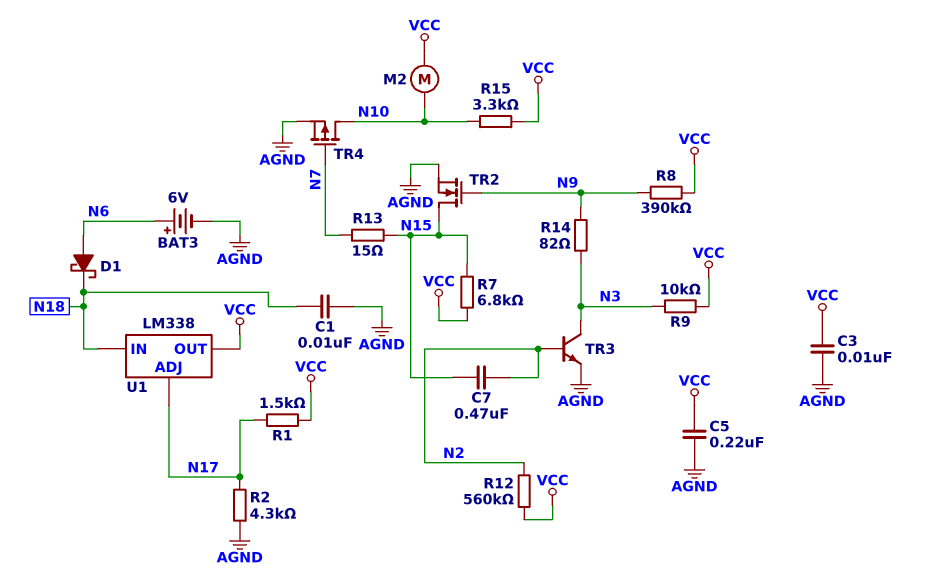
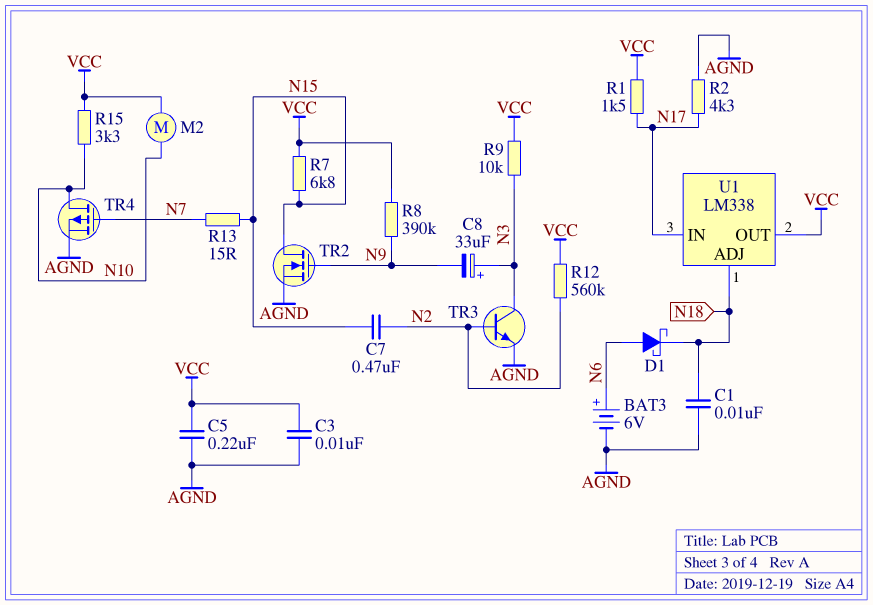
C8: none -> 33uF (plus N3, minus N9)
R14: 82 (N3, N9) -> none
U1 pin ADJ: N17 -> N18
U1 pin IN: N18 -> N17

